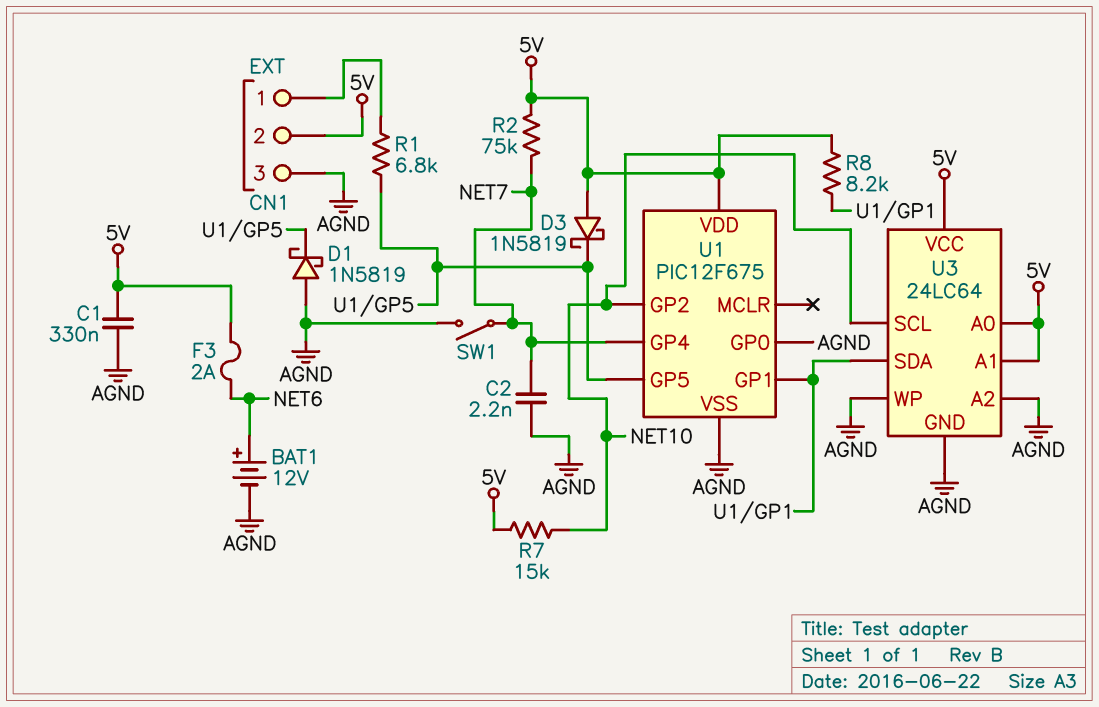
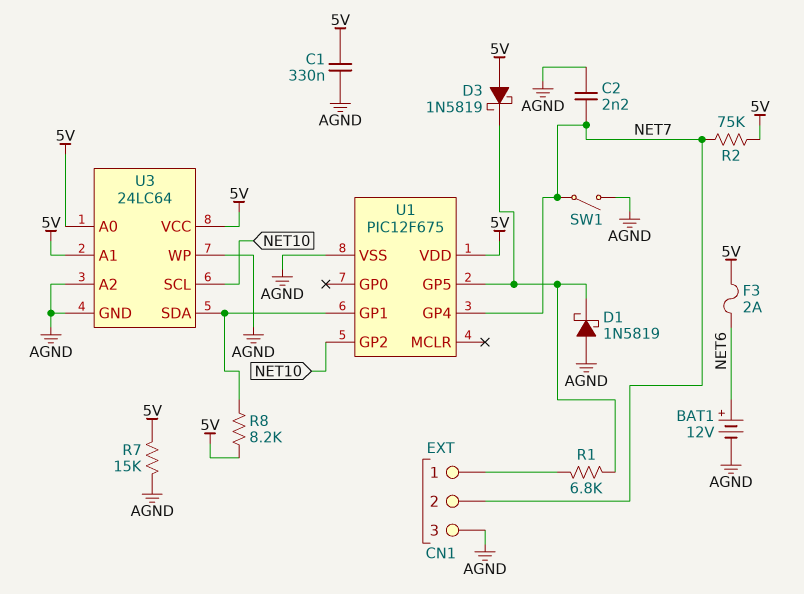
CN1 pin 2: 5V -> NET7
R7: 15k (5V, NET10) -> 15k (5V, AGND)
U1 pin GP0: AGND -> none

